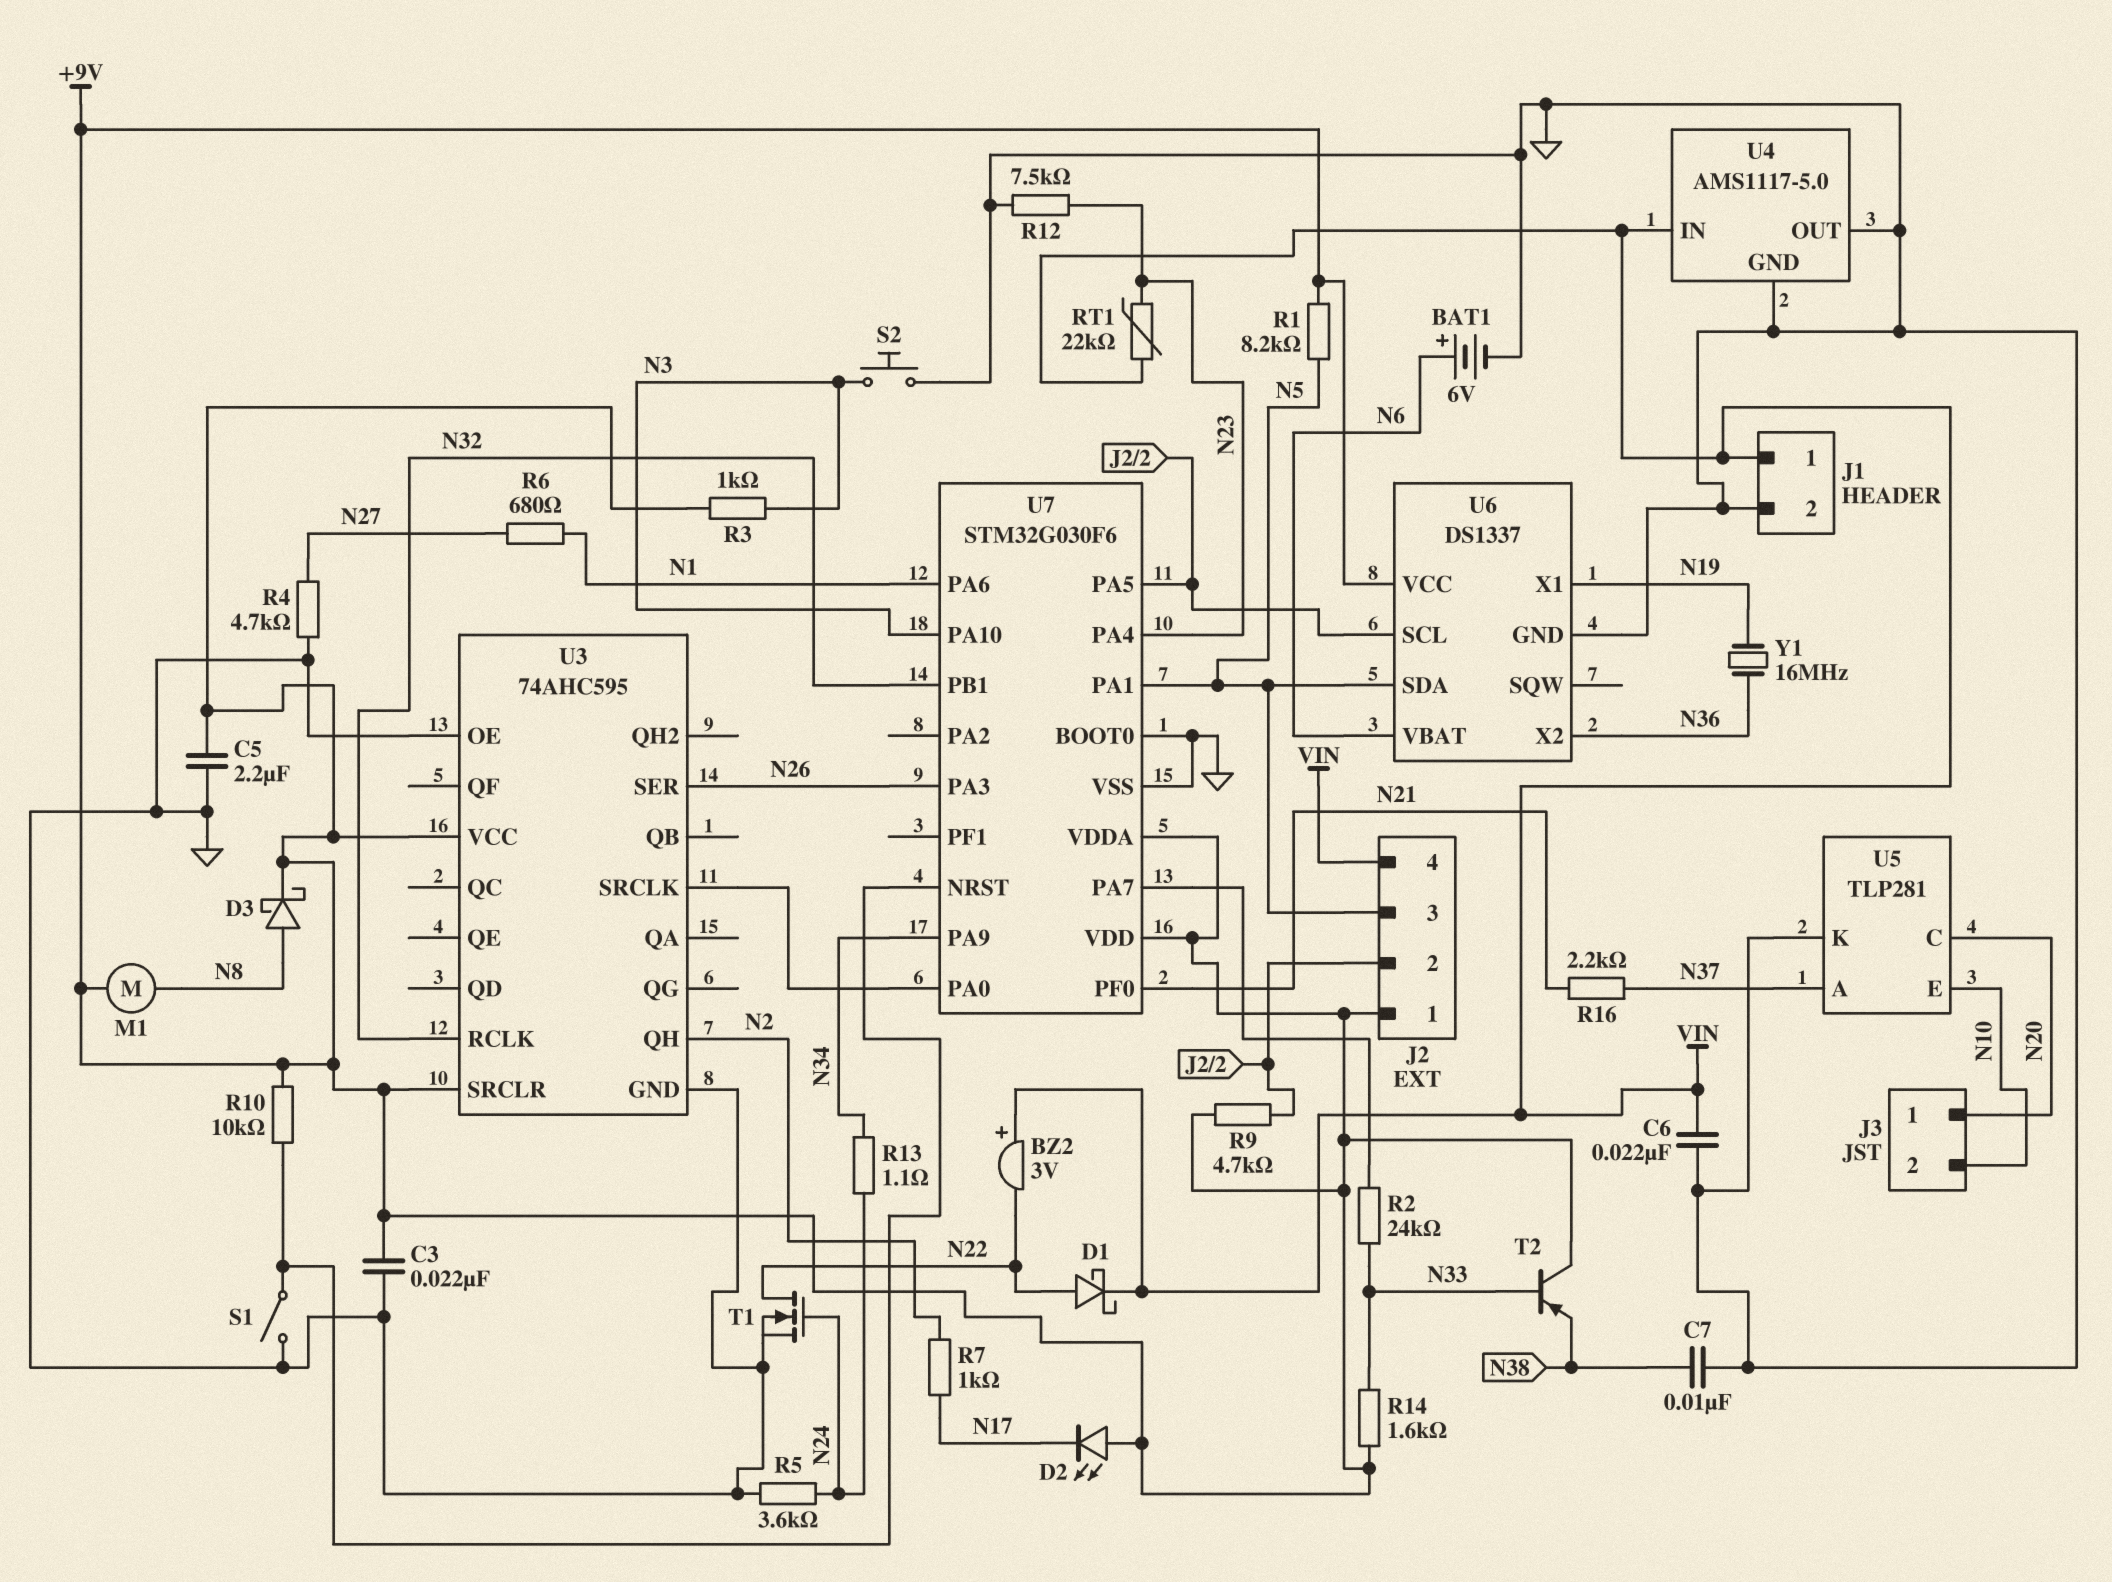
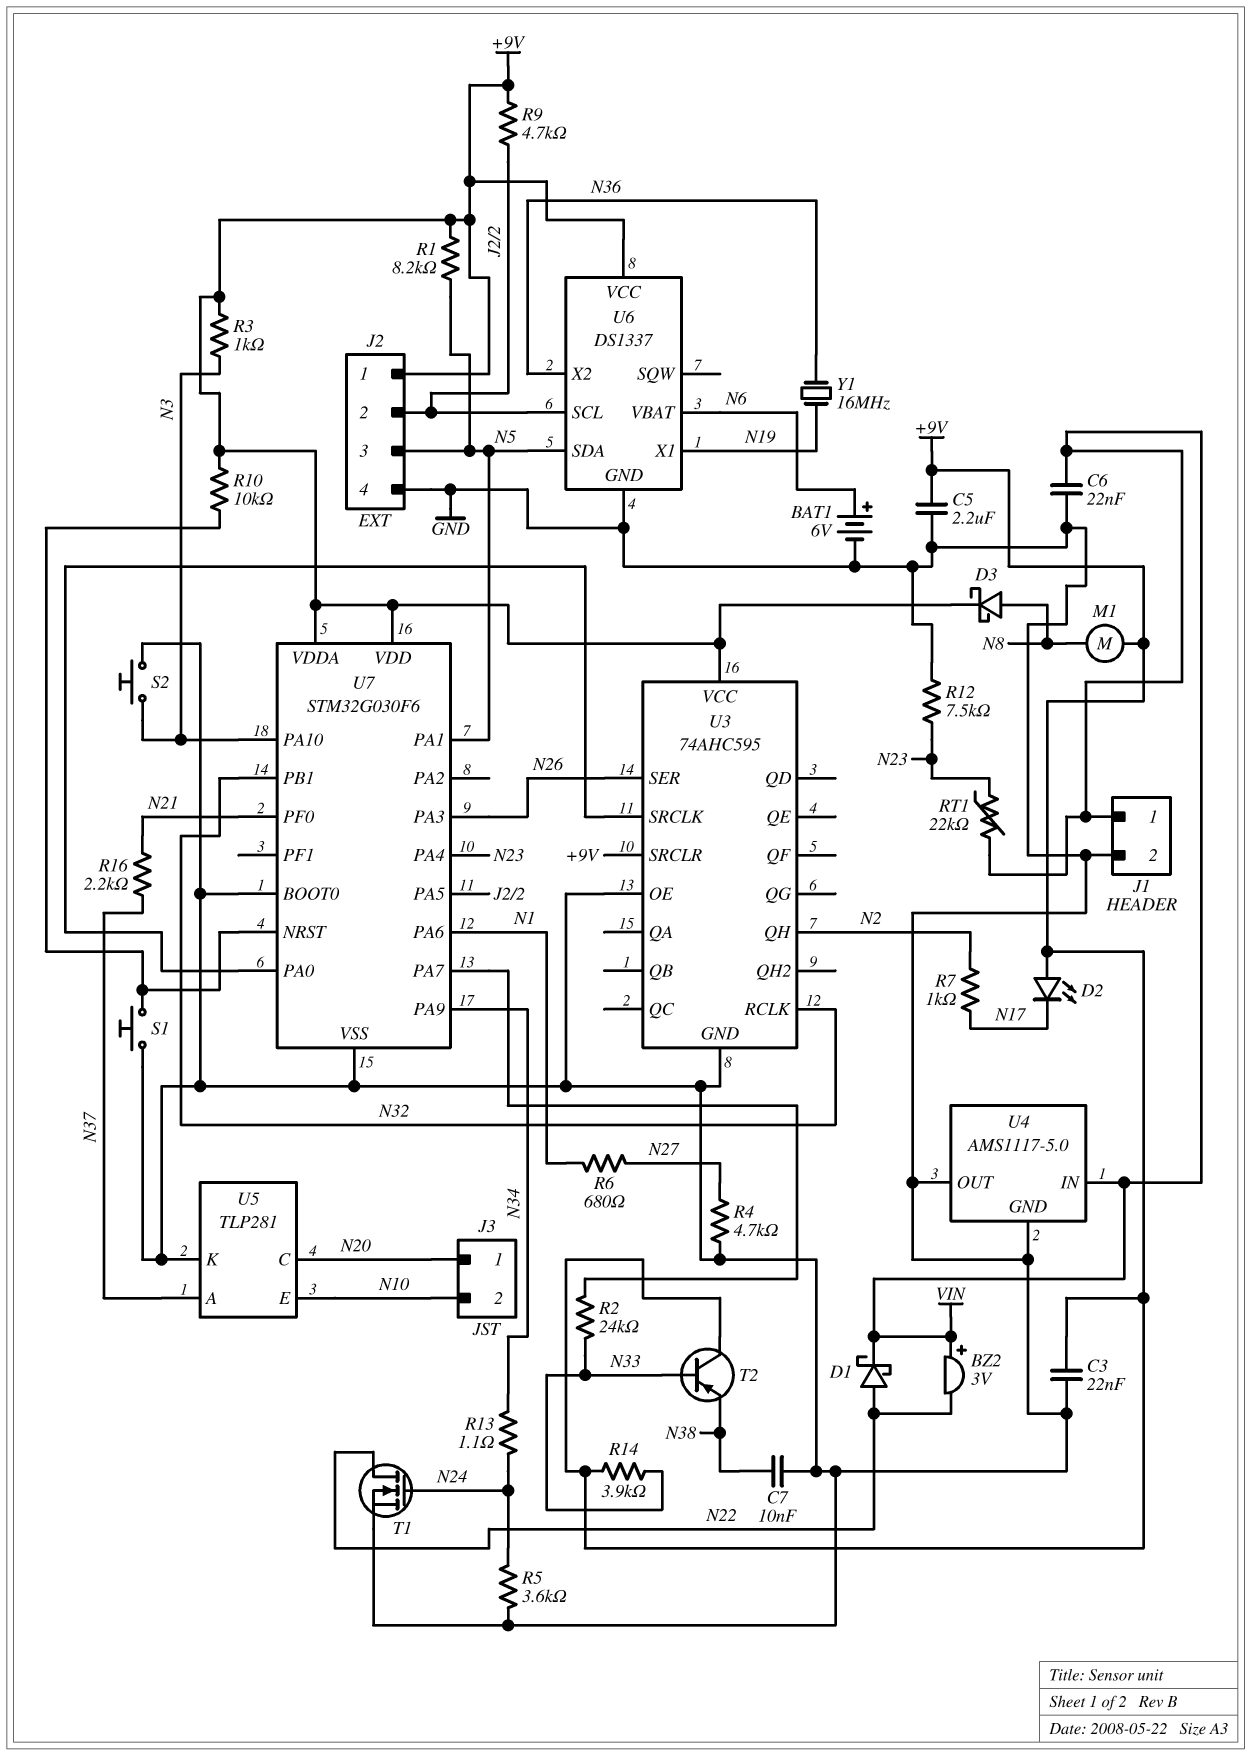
J2 pin 4: VIN -> GND
R14: 1.6k (+9V, N33) -> 3.9k (+9V, N33)
S1: switch (GND, U7/NRST) -> button (GND, U7/NRST)

